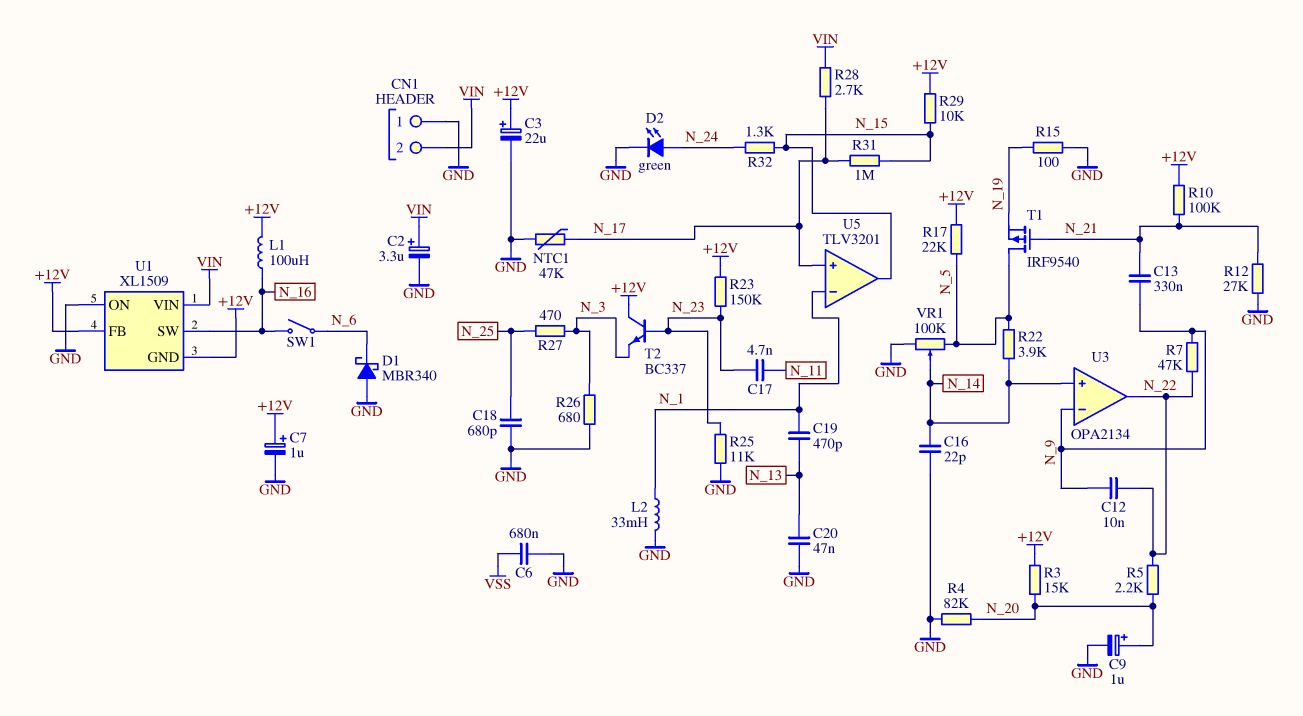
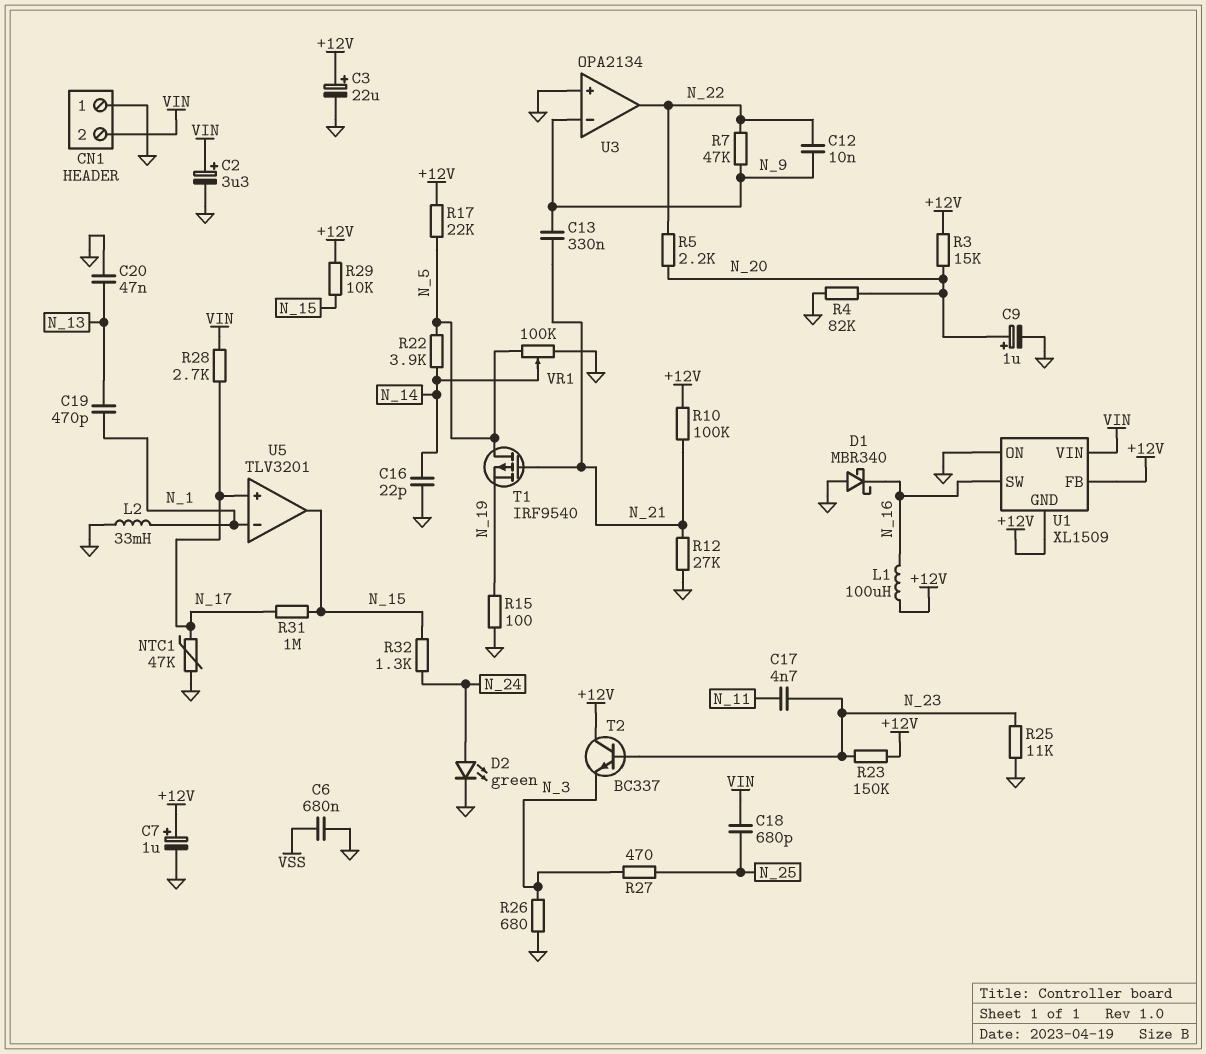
C18: 680pF (GND, N_25) -> 680pF (N_25, VIN)
D1: schottky MBR340 (A GND, K N_6) -> schottky MBR340 (A GND, K N_16)
SW1: switch (N_6, N_16) -> none
U3 pin in+: N_14 -> GND

